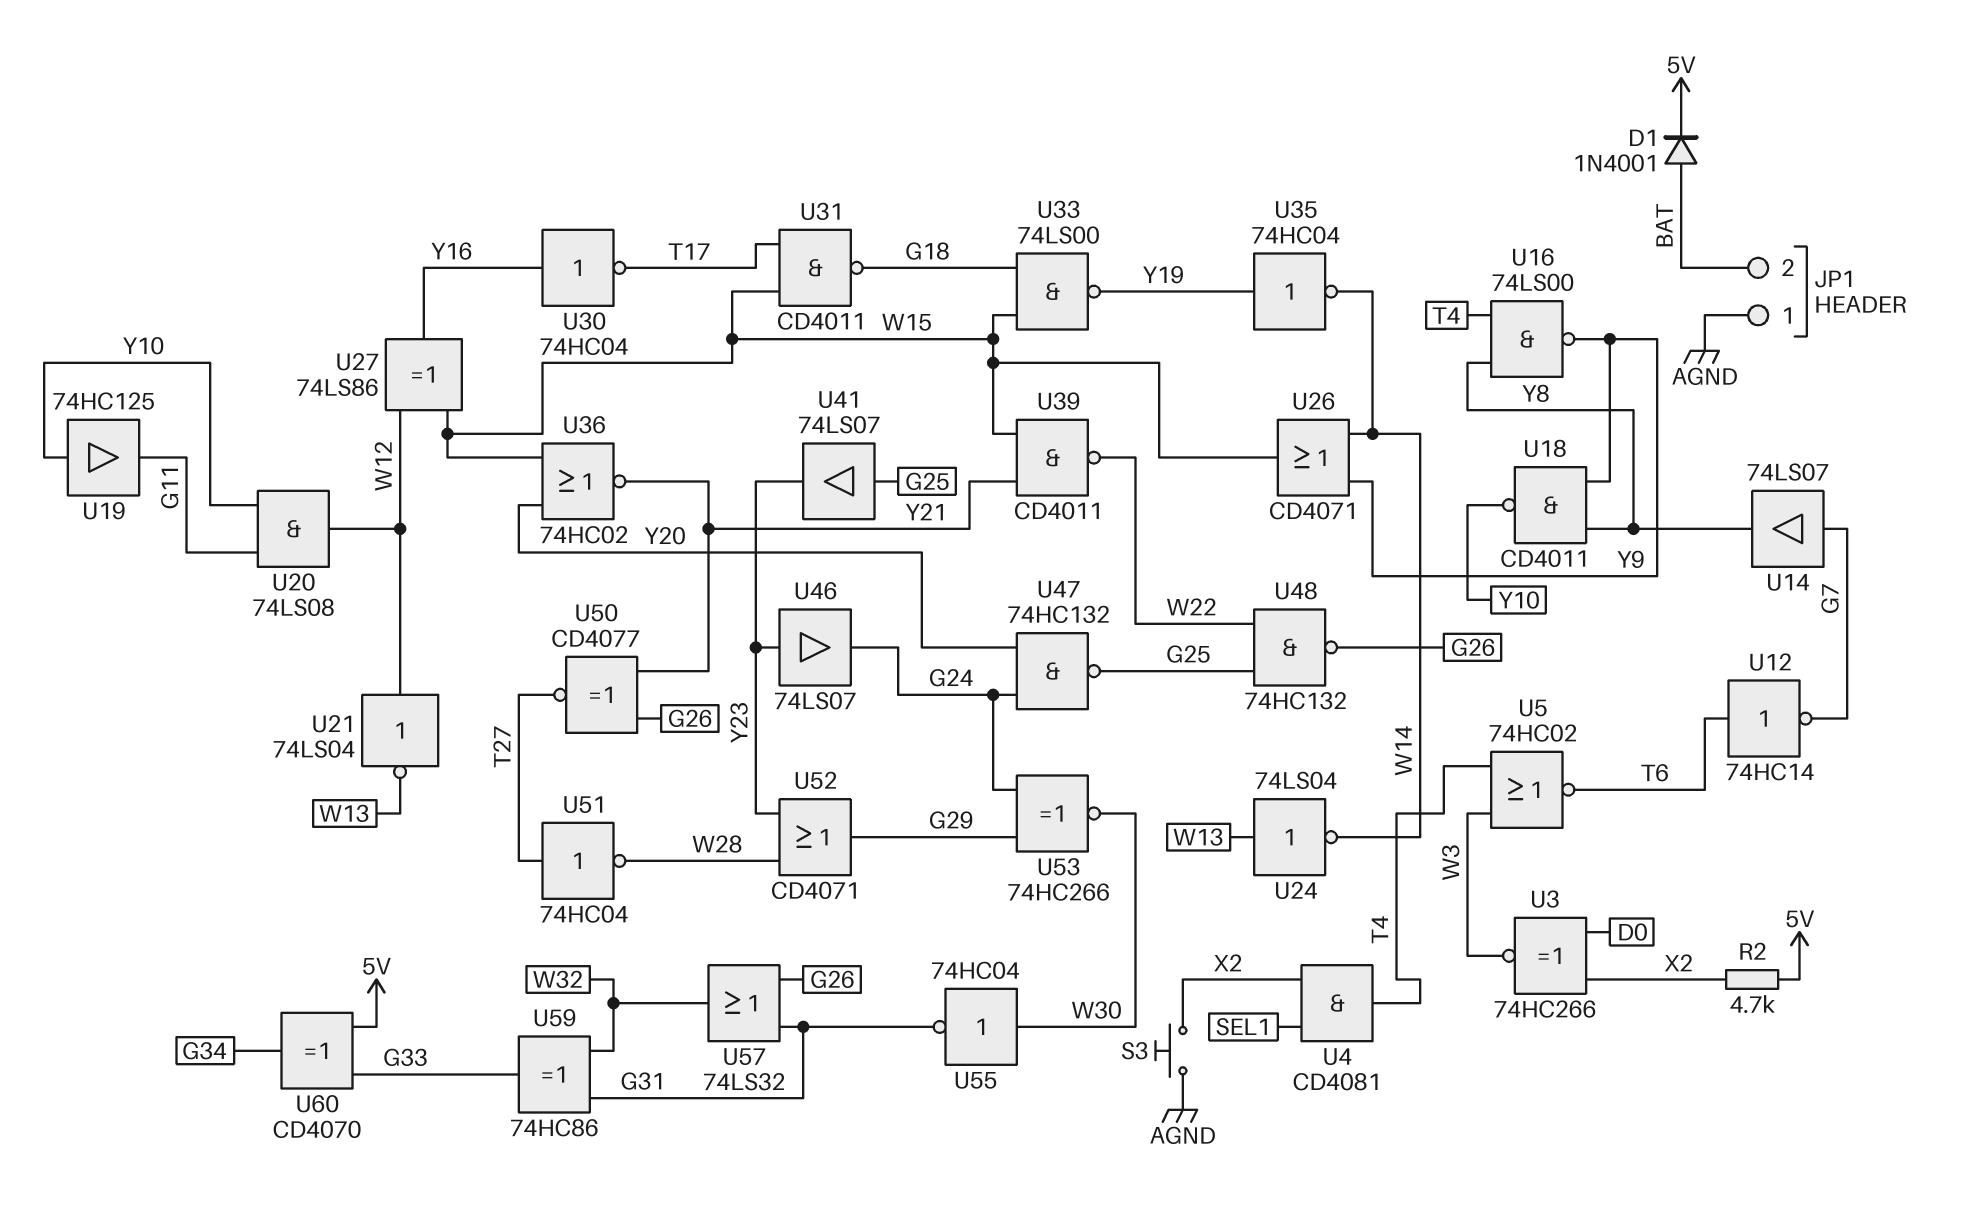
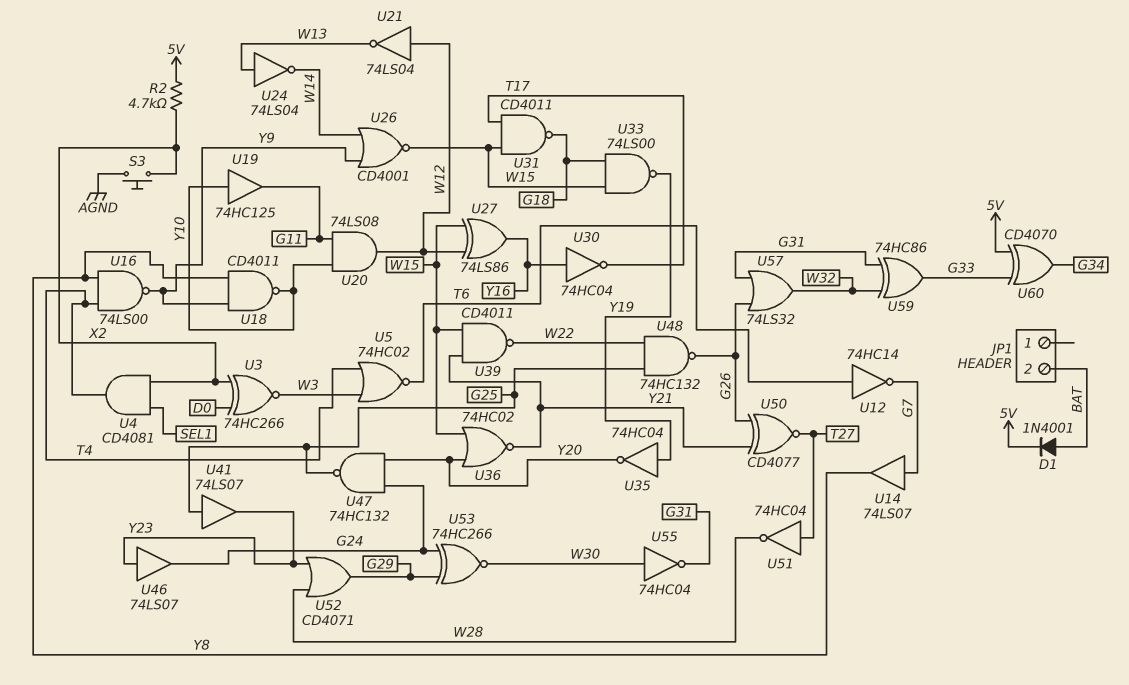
JP1 pin 1: AGND -> none
U26: OR CD4071 (in W14, in Y9, out W15) -> NOR CD4001 (in W14, in Y9, out W15)
U35: NOT 74HC04 (in Y19, out W14) -> NOT 74HC04 (in Y19, out Y20)

